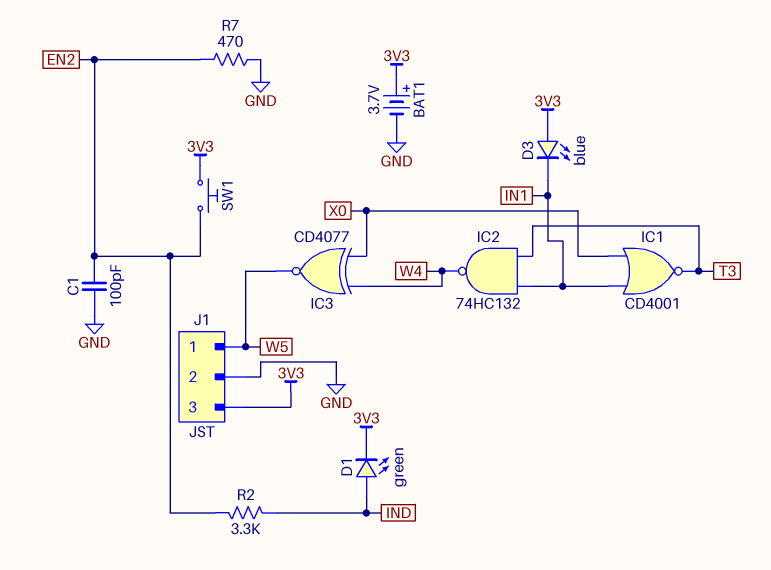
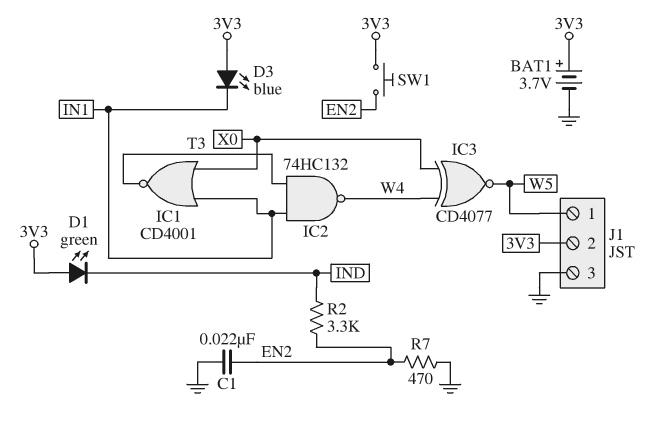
C1: 100pF (EN2, GND) -> 22nF (EN2, GND)
D1: LED green (A IND, K 3V3) -> LED green (A 3V3, K IND)
J1 pin 2: GND -> 3V3
J1 pin 3: 3V3 -> GND

